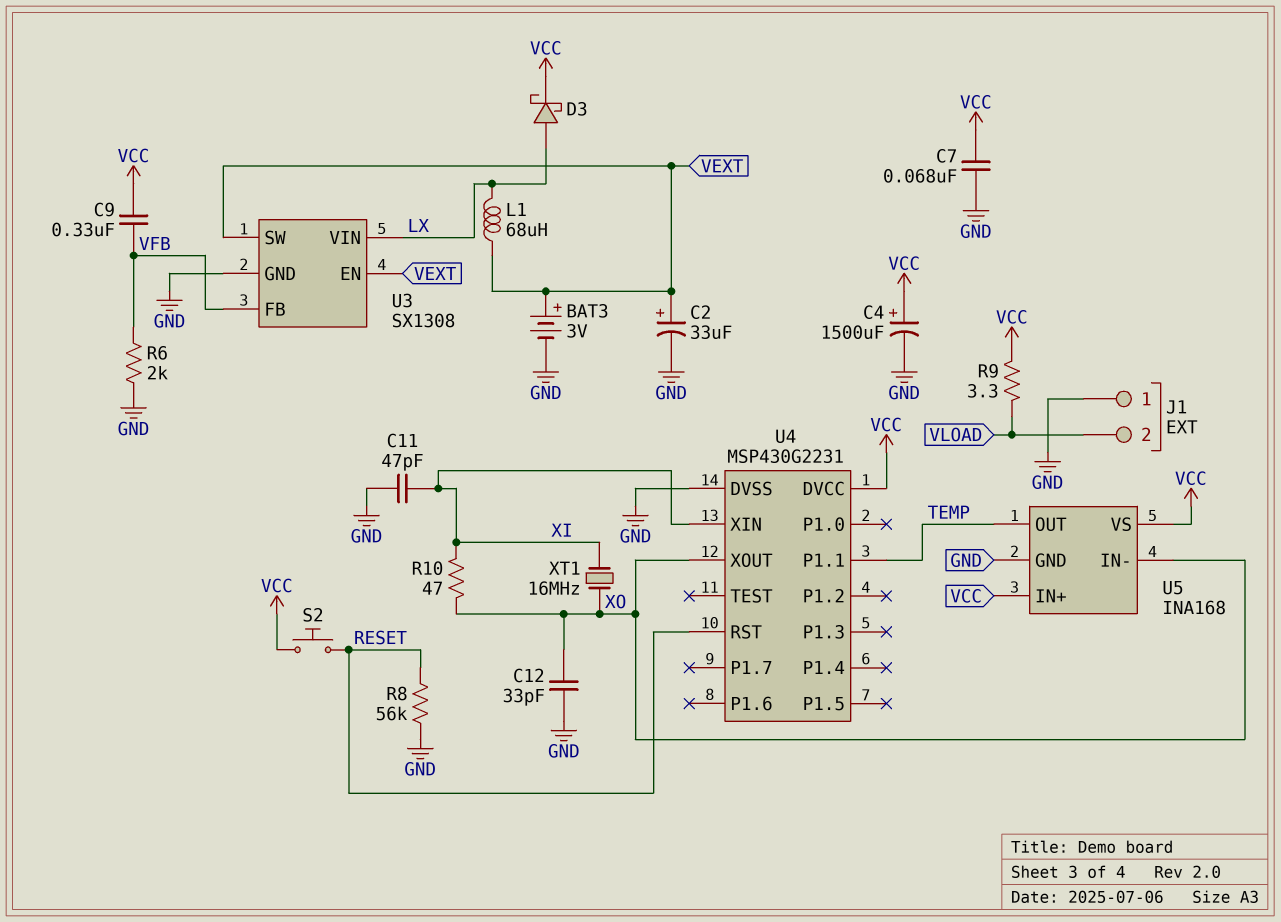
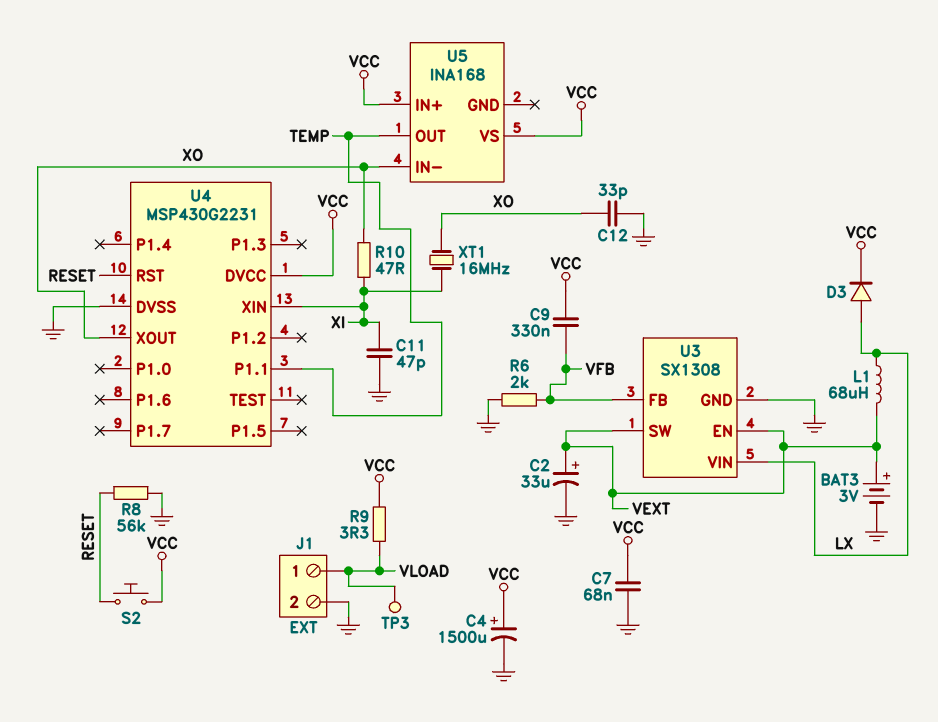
D3: schottky (A LX, K VCC) -> diode (A LX, K VCC)
J1 pin 1: GND -> VLOAD
J1 pin 2: VLOAD -> GND
TP3: none -> test point (VLOAD)
U5 pin GND: GND -> none

